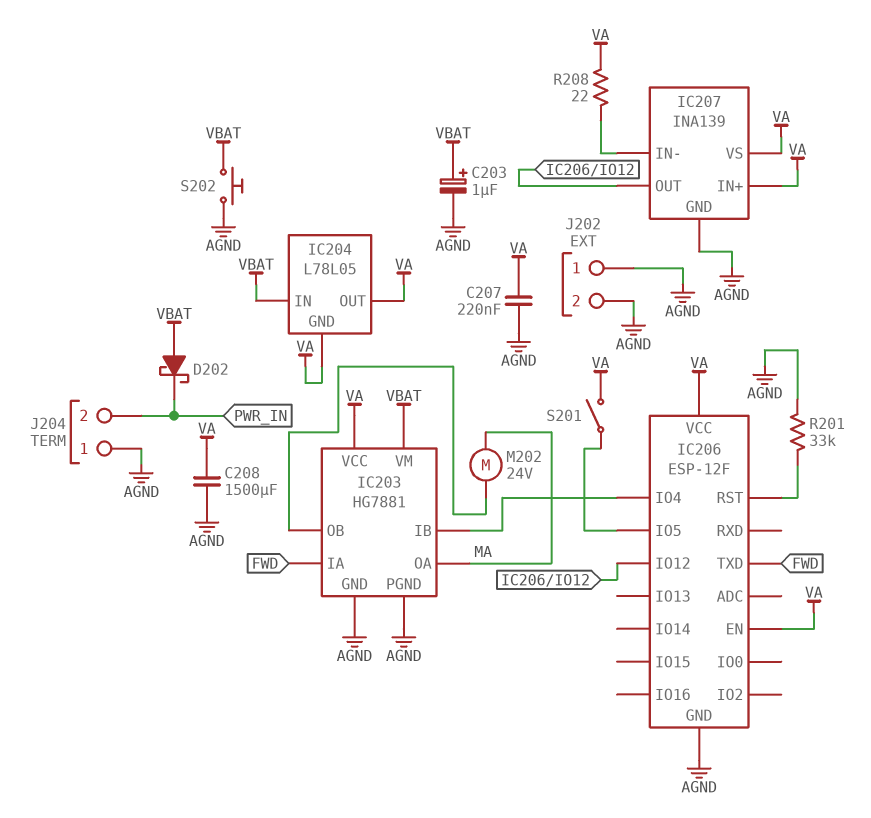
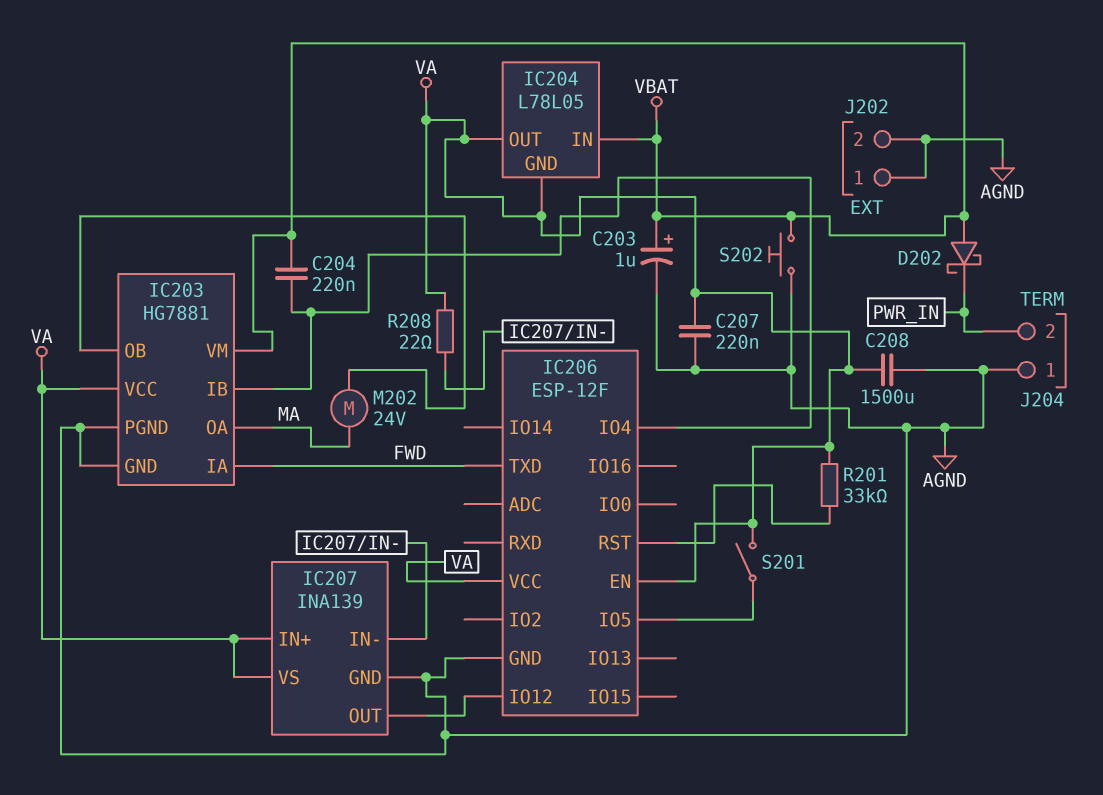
C204: none -> 220nF (IC203/IB, VBAT)
R201: 33k (AGND, IC206/RST) -> 33k (IC206/RST, VA)

